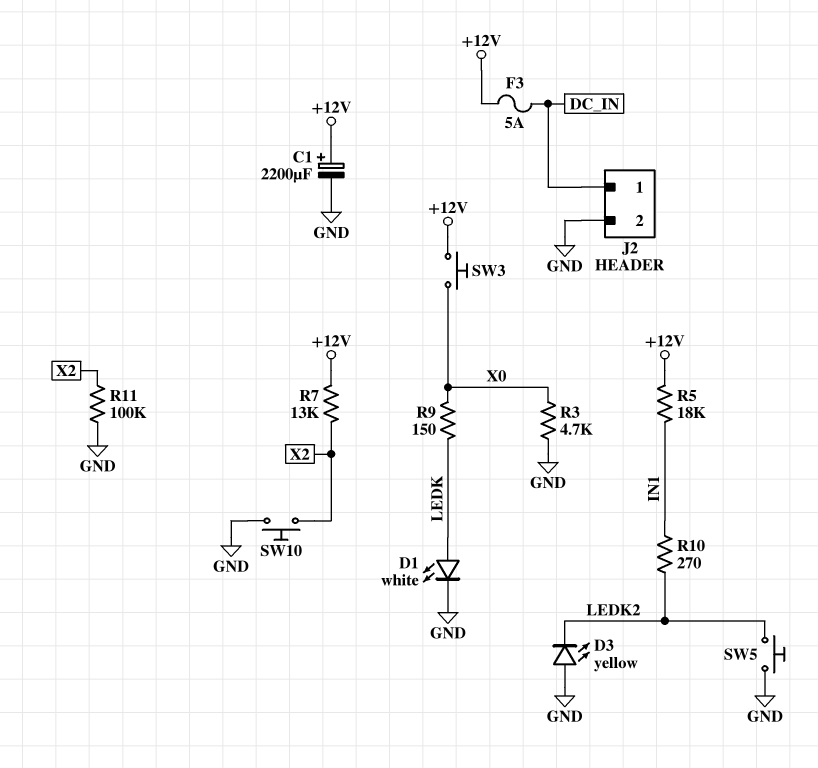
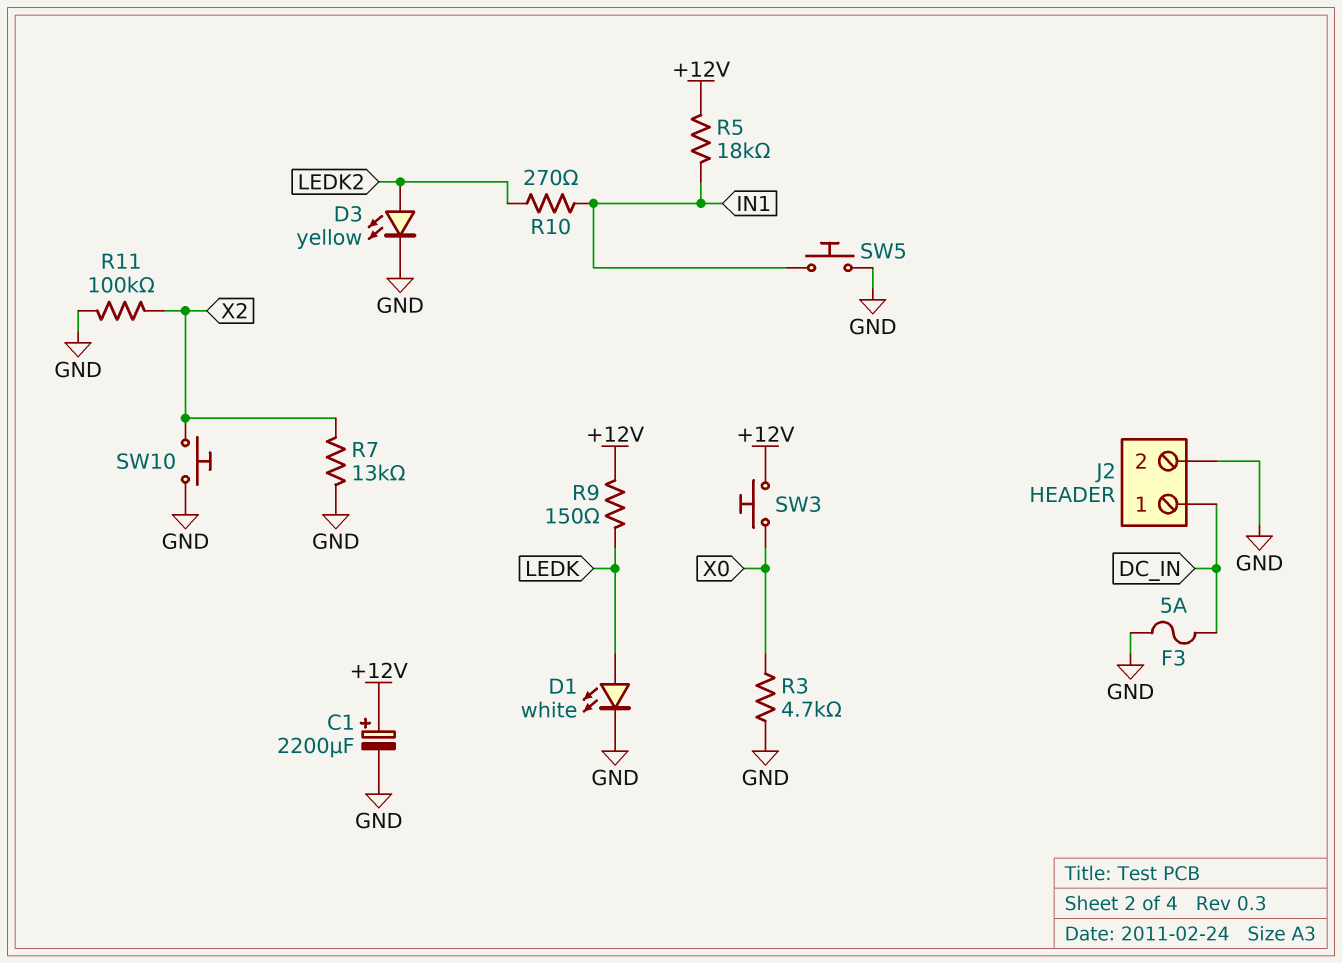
D3: LED yellow (A GND, K LEDK2) -> LED yellow (A LEDK2, K GND)
F3: 5A (+12V, DC_IN) -> 5A (DC_IN, GND)
R7: 13k (+12V, X2) -> 13k (GND, X2)
R9: 150 (LEDK, X0) -> 150 (+12V, LEDK)
SW5: button (GND, LEDK2) -> button (GND, IN1)

